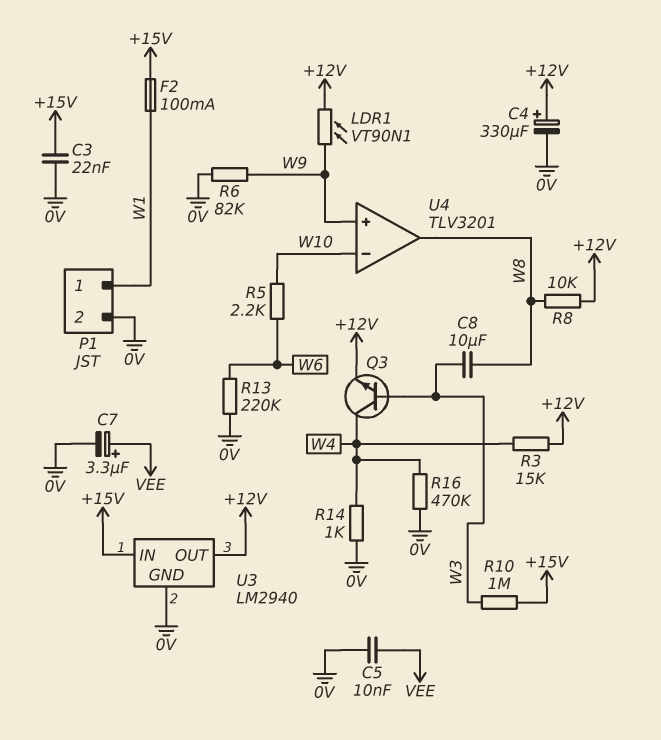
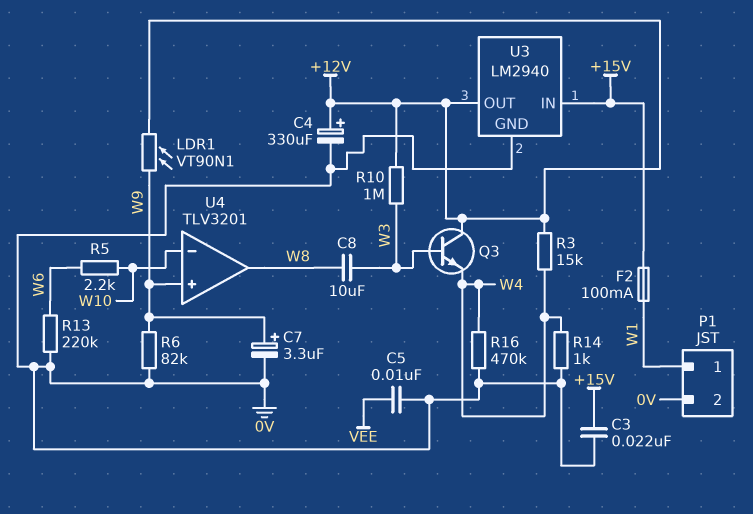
C7: 3.3uF (plus VEE, minus 0V) -> 3.3uF (plus W9, minus 0V)
Q3: NPN (B W3, C W4, E +12V) -> NPN (B W3, C +12V, E W4)
R8: 10k (+12V, W8) -> none
R10: 1M (+15V, W3) -> 1M (+12V, W3)

